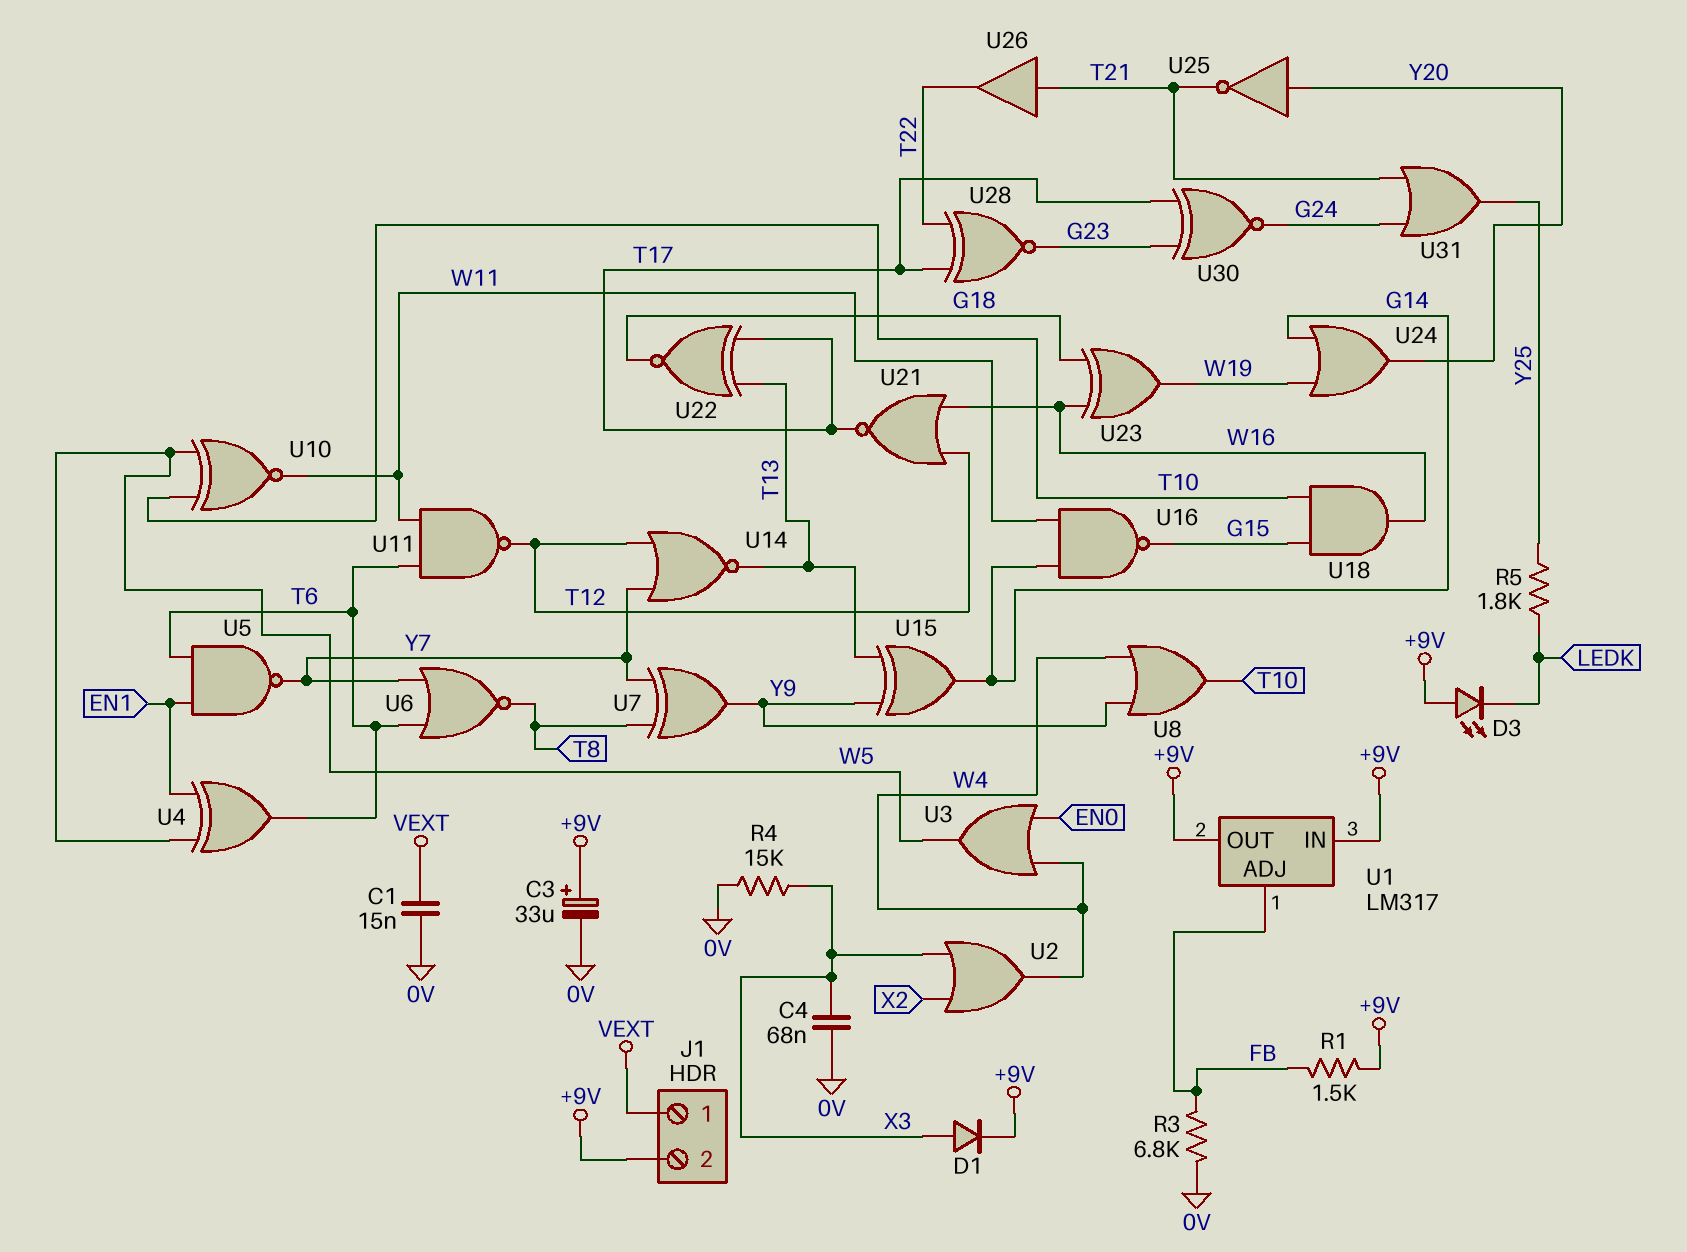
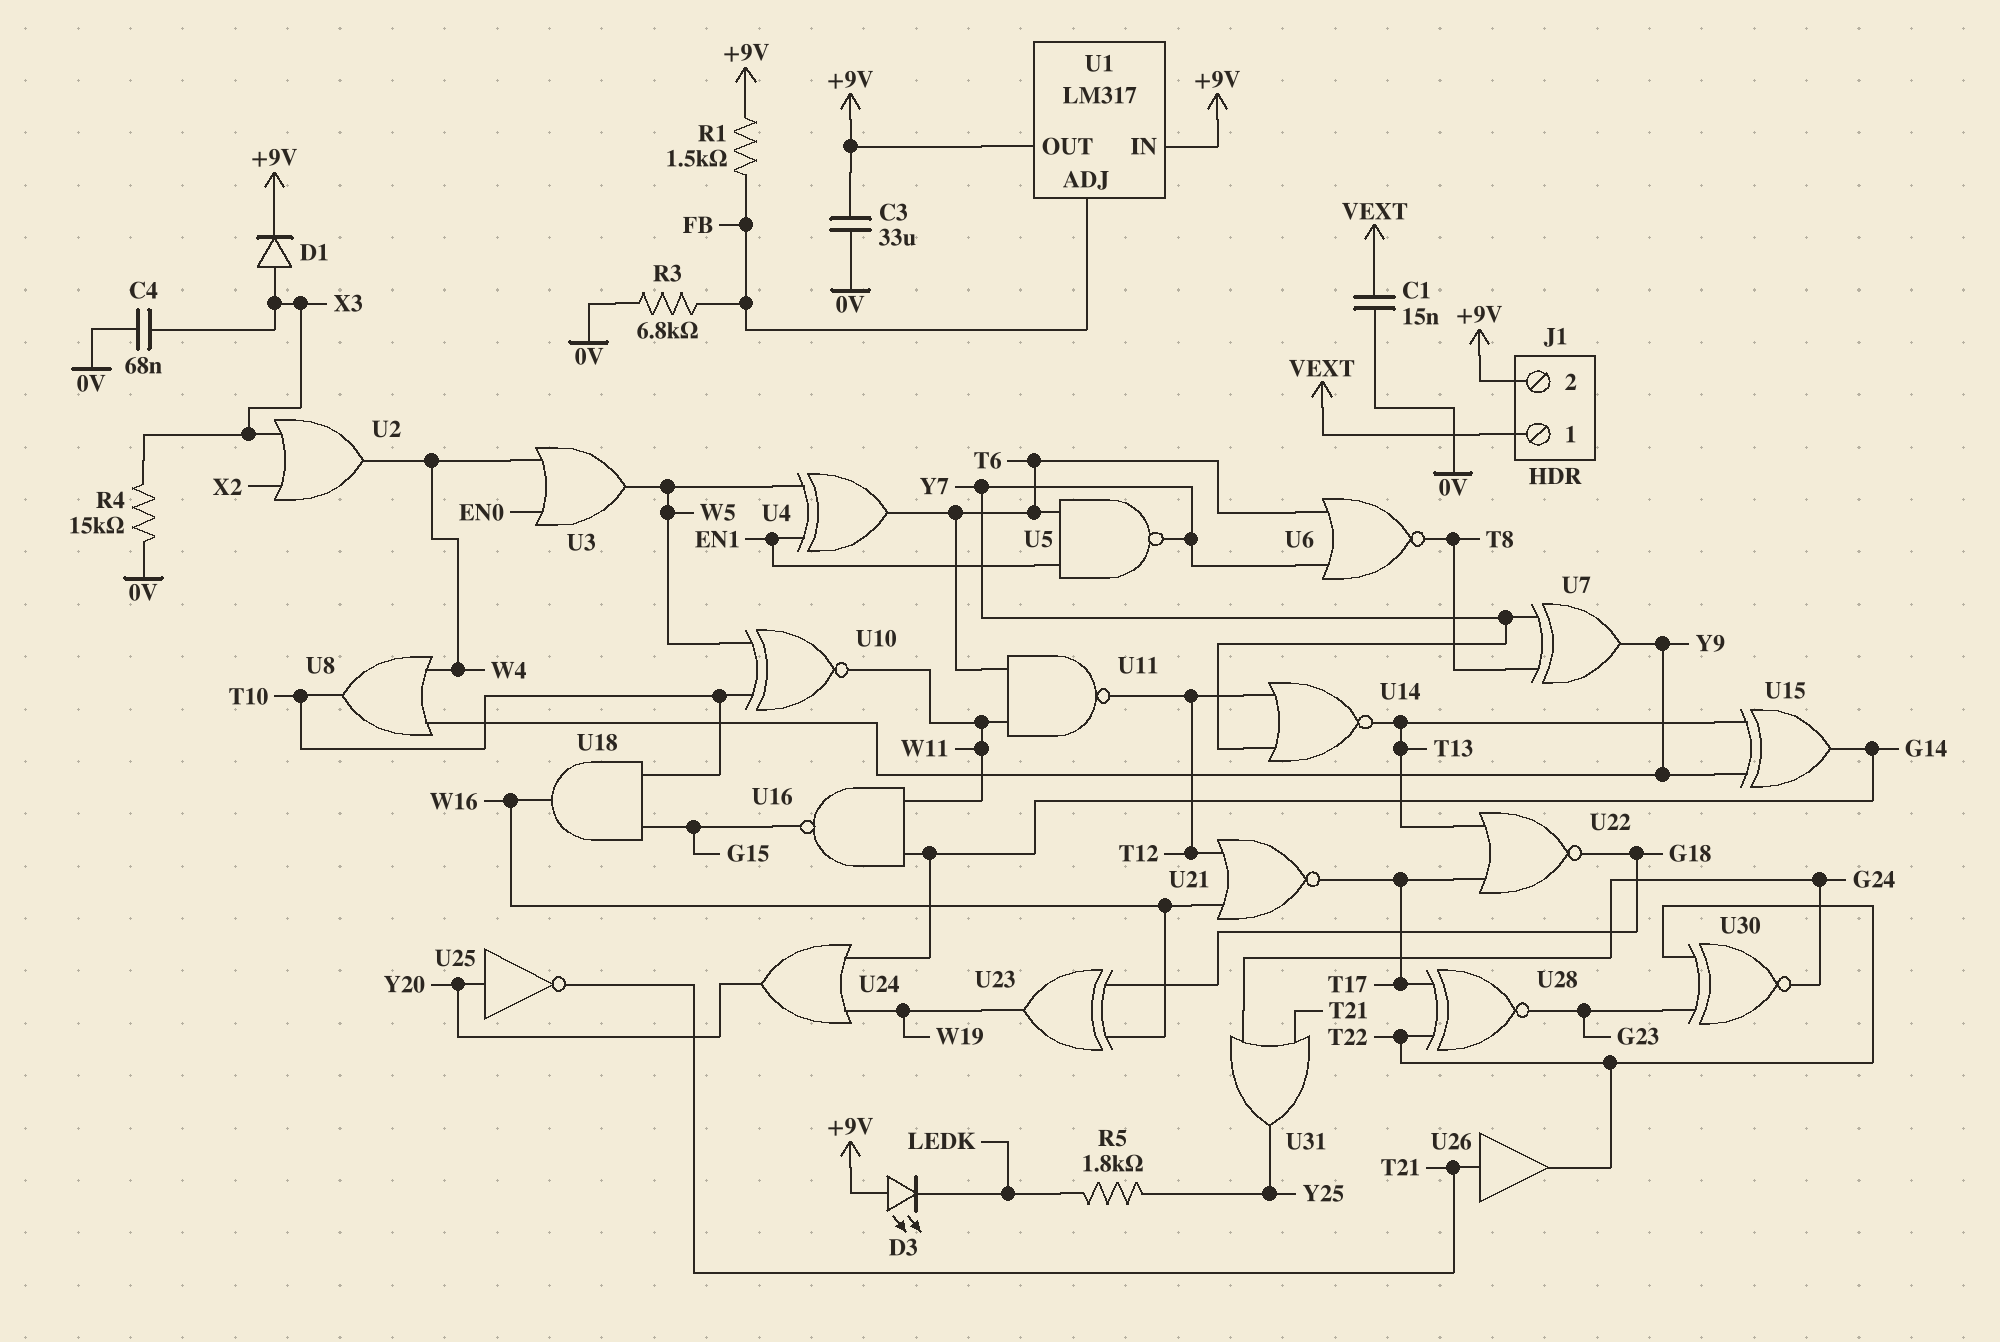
C3: 33uF (plus +9V, minus 0V) -> 33uF (+9V, 0V)
U22: XNOR (in T13, in T17, out G18) -> NOR (in T13, in T17, out G18)
U30: XNOR (in G23, in T17, out G24) -> XNOR (in G23, in T22, out G24)

